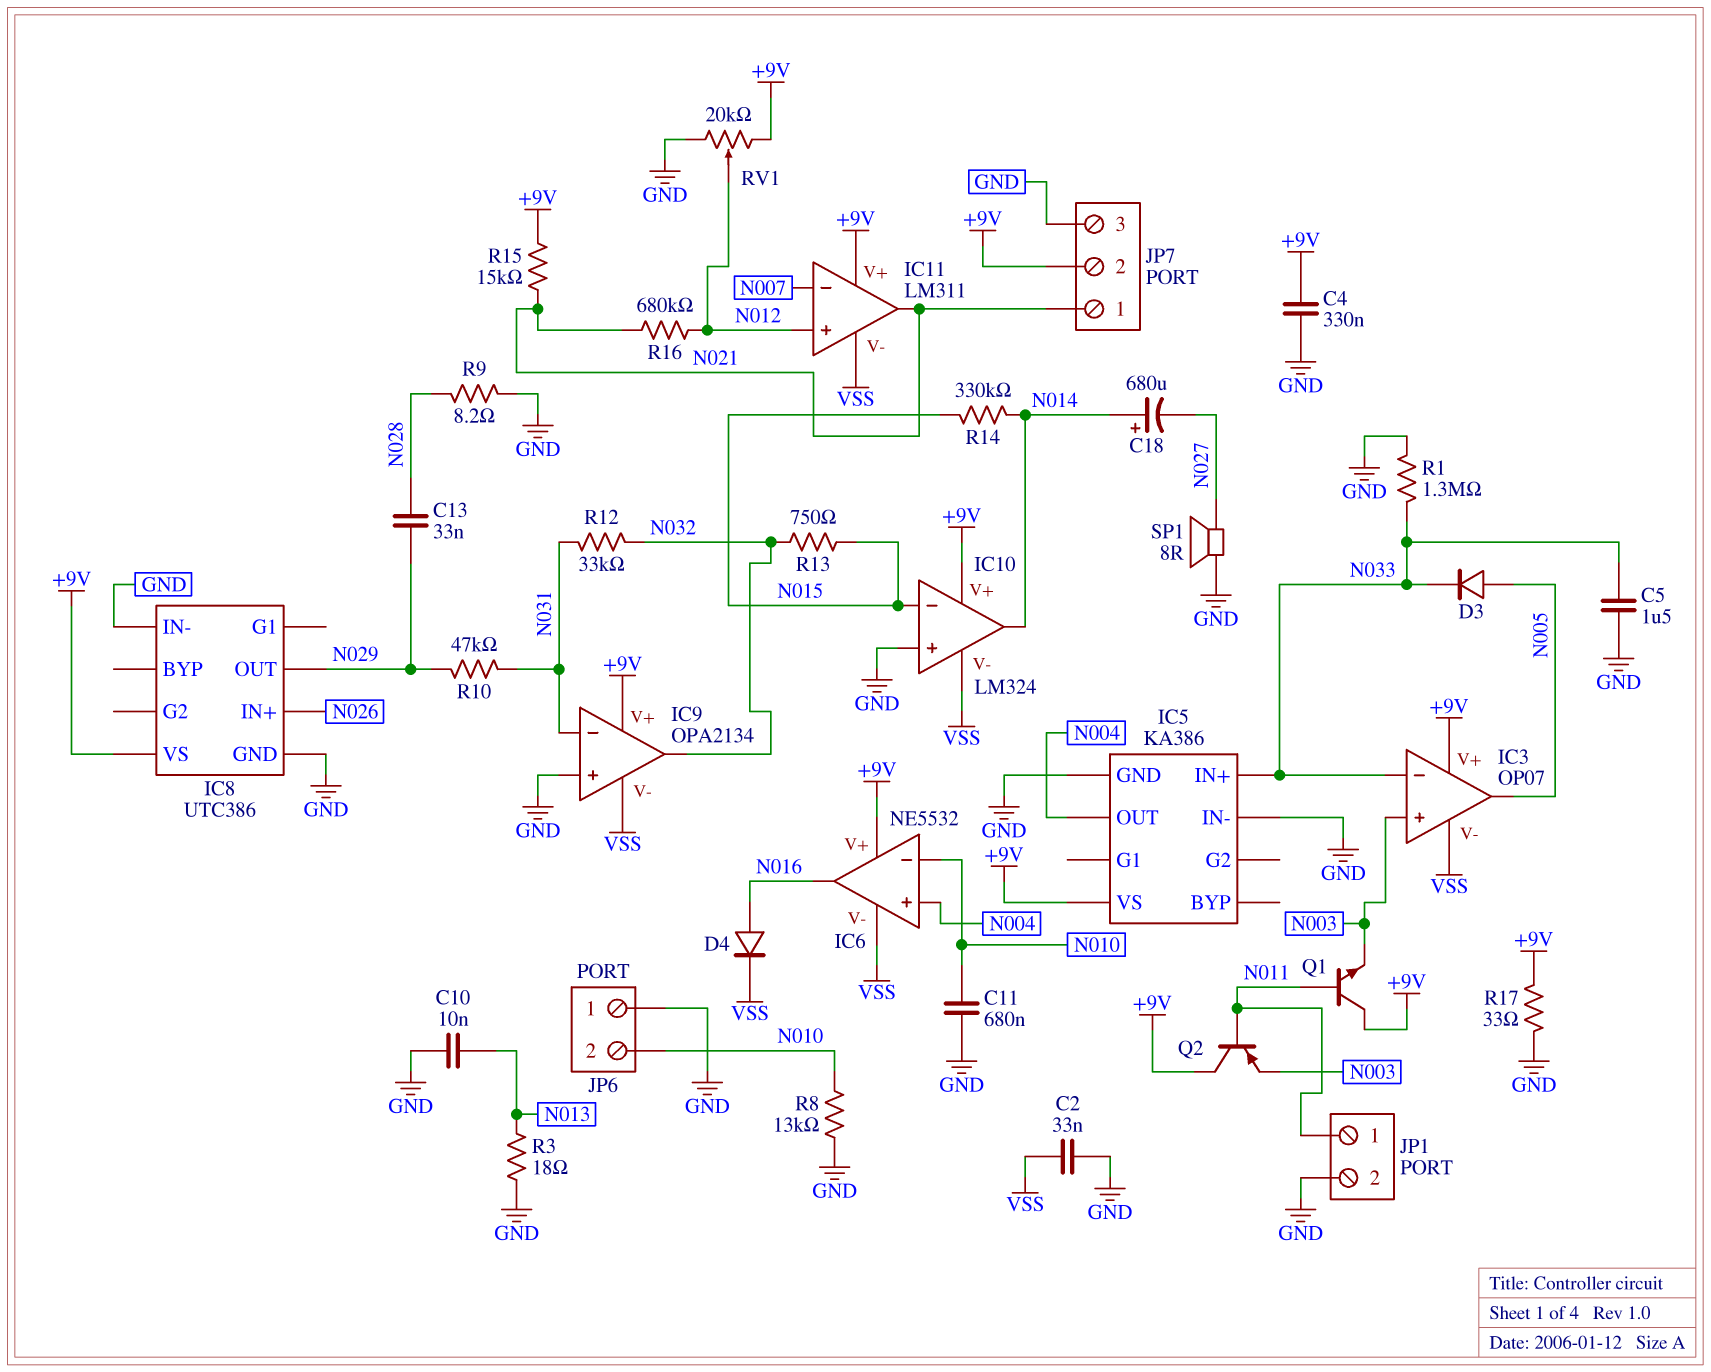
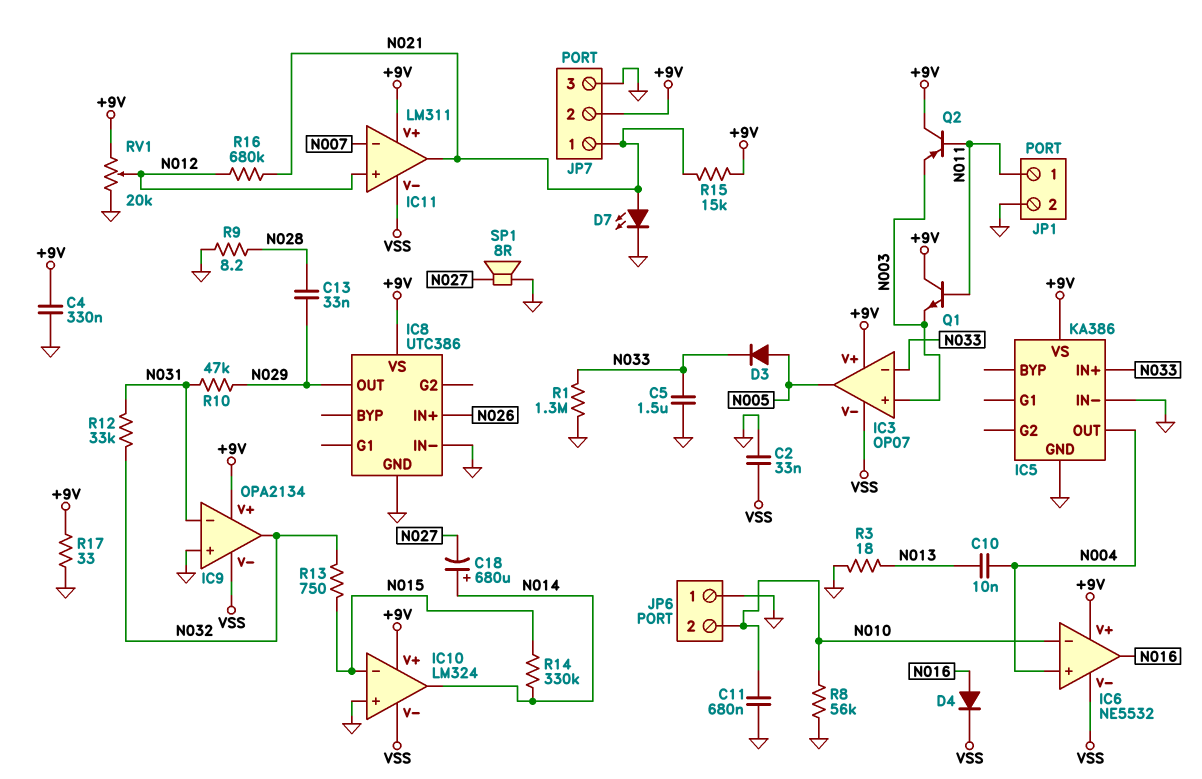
C10: 10nF (GND, N013) -> 10nF (N004, N013)
D7: none -> LED (A N021, K GND)
R8: 13k (GND, N010) -> 56k (GND, N010)

